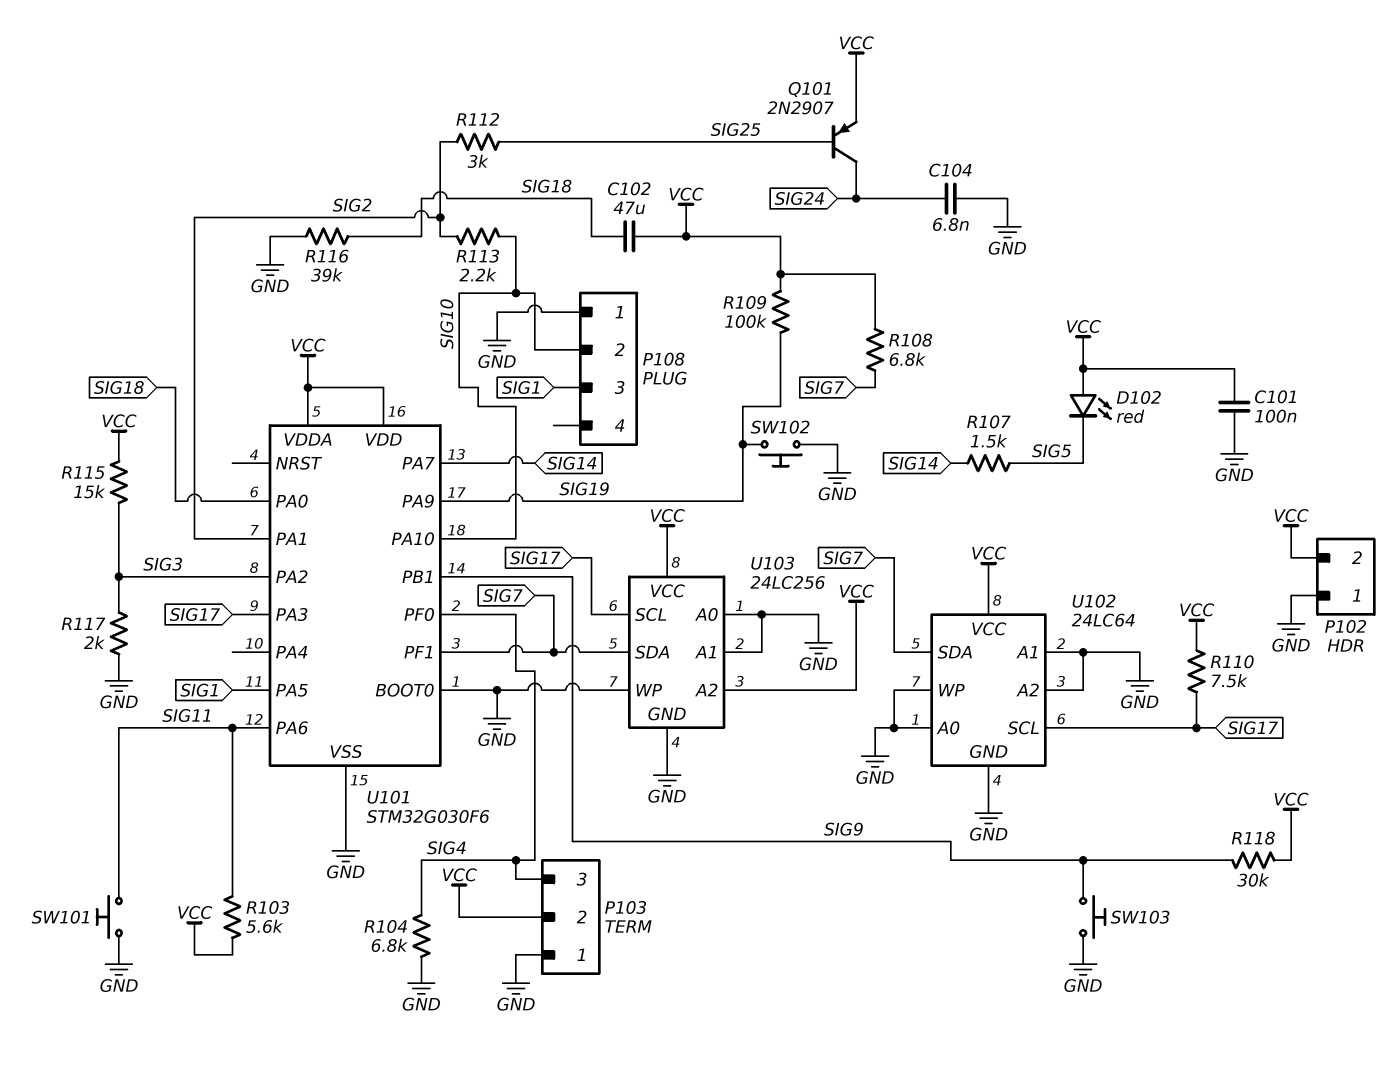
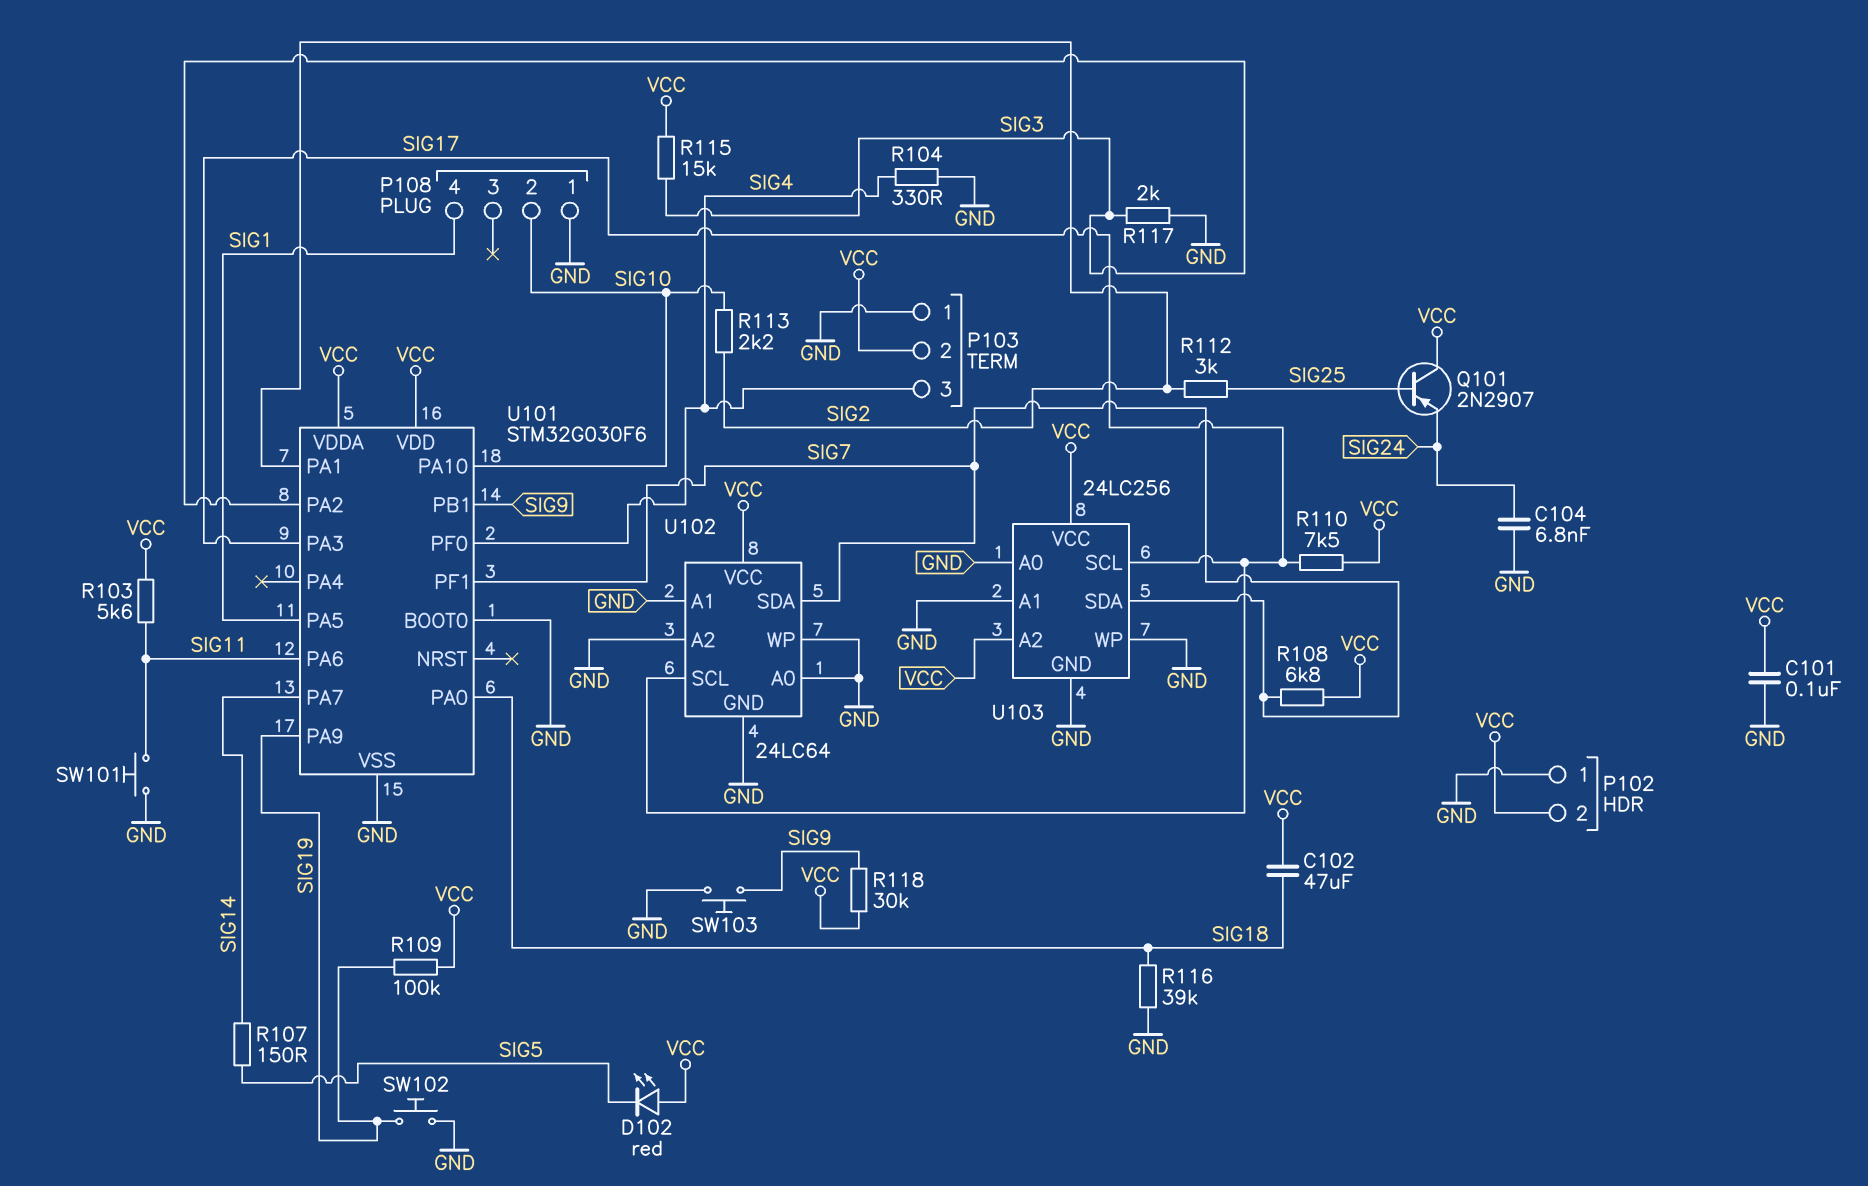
P108 pin 3: SIG1 -> none
P108 pin 4: none -> SIG1
Q101: PNP 2N2907 (B SIG25, C SIG24, E VCC) -> PNP 2N2907 (B SIG25, C VCC, E SIG24)
R104: 6.8k (GND, SIG4) -> 330 (GND, SIG4)
R107: 1.5k (SIG5, SIG14) -> 150 (SIG5, SIG14)

